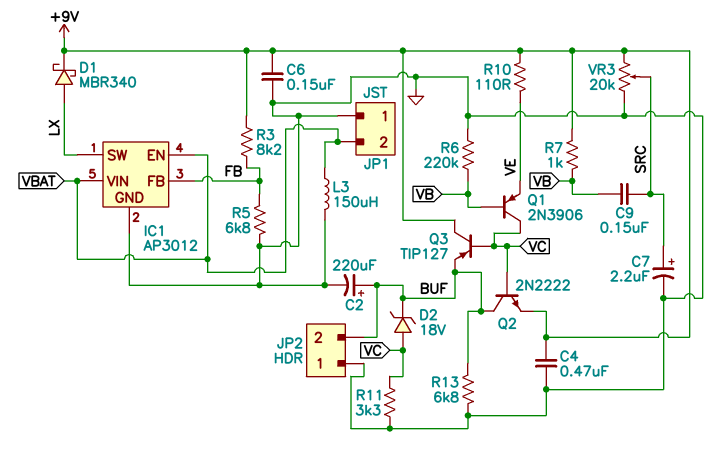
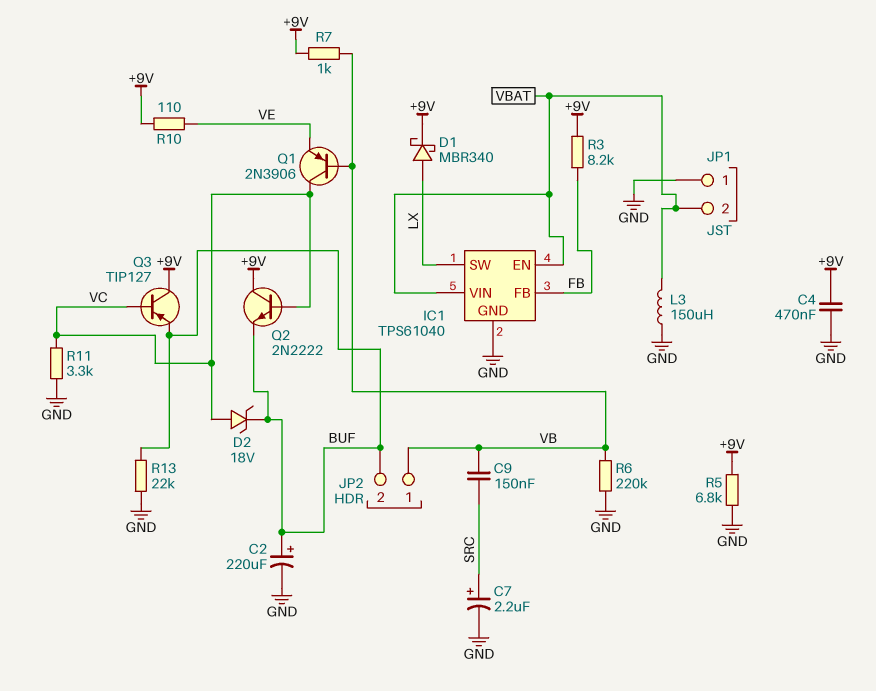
C6: 150nF (+9V, GND) -> none
IC1: AP3012 -> TPS61040
JP2 pin 1: GND -> VB
Q2: NPN 2N2222 (B VC, C BUF, E +9V) -> NPN 2N2222 (B VC, C +9V, E BUF)
R5: 6.8k (FB, GND) -> 6.8k (+9V, GND)
R13: 6.8k (BUF, GND) -> 22k (BUF, GND)
VR3: 20k (+9V, GND, wiper SRC) -> none

